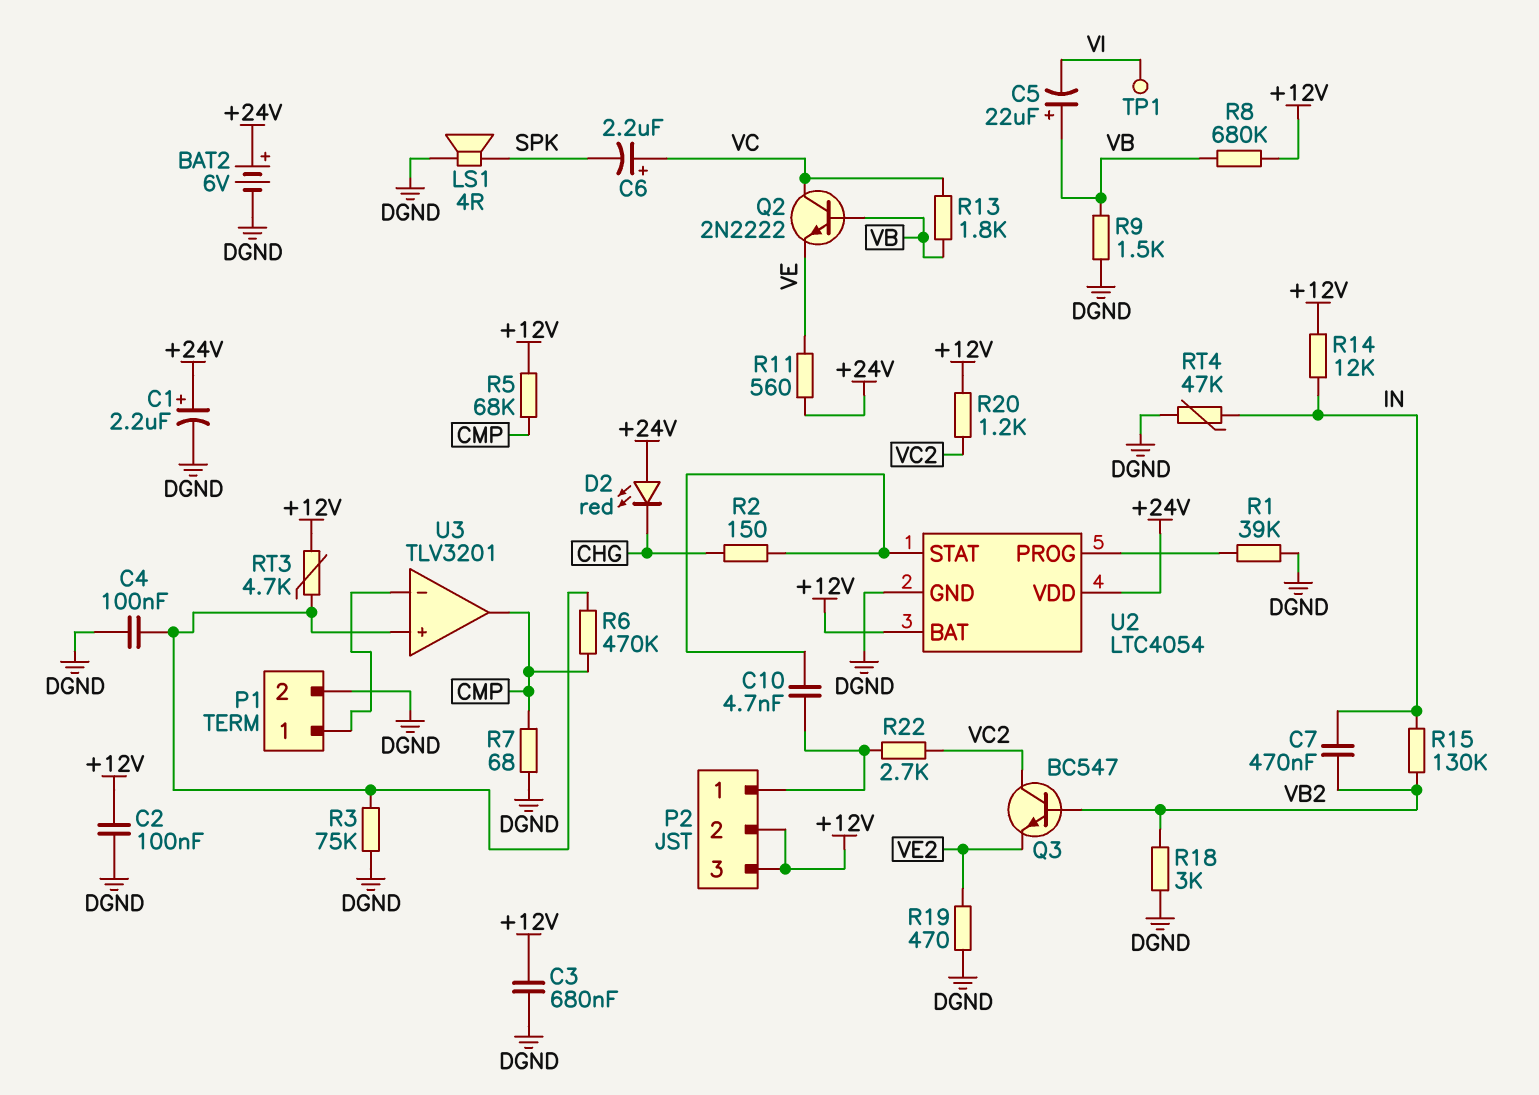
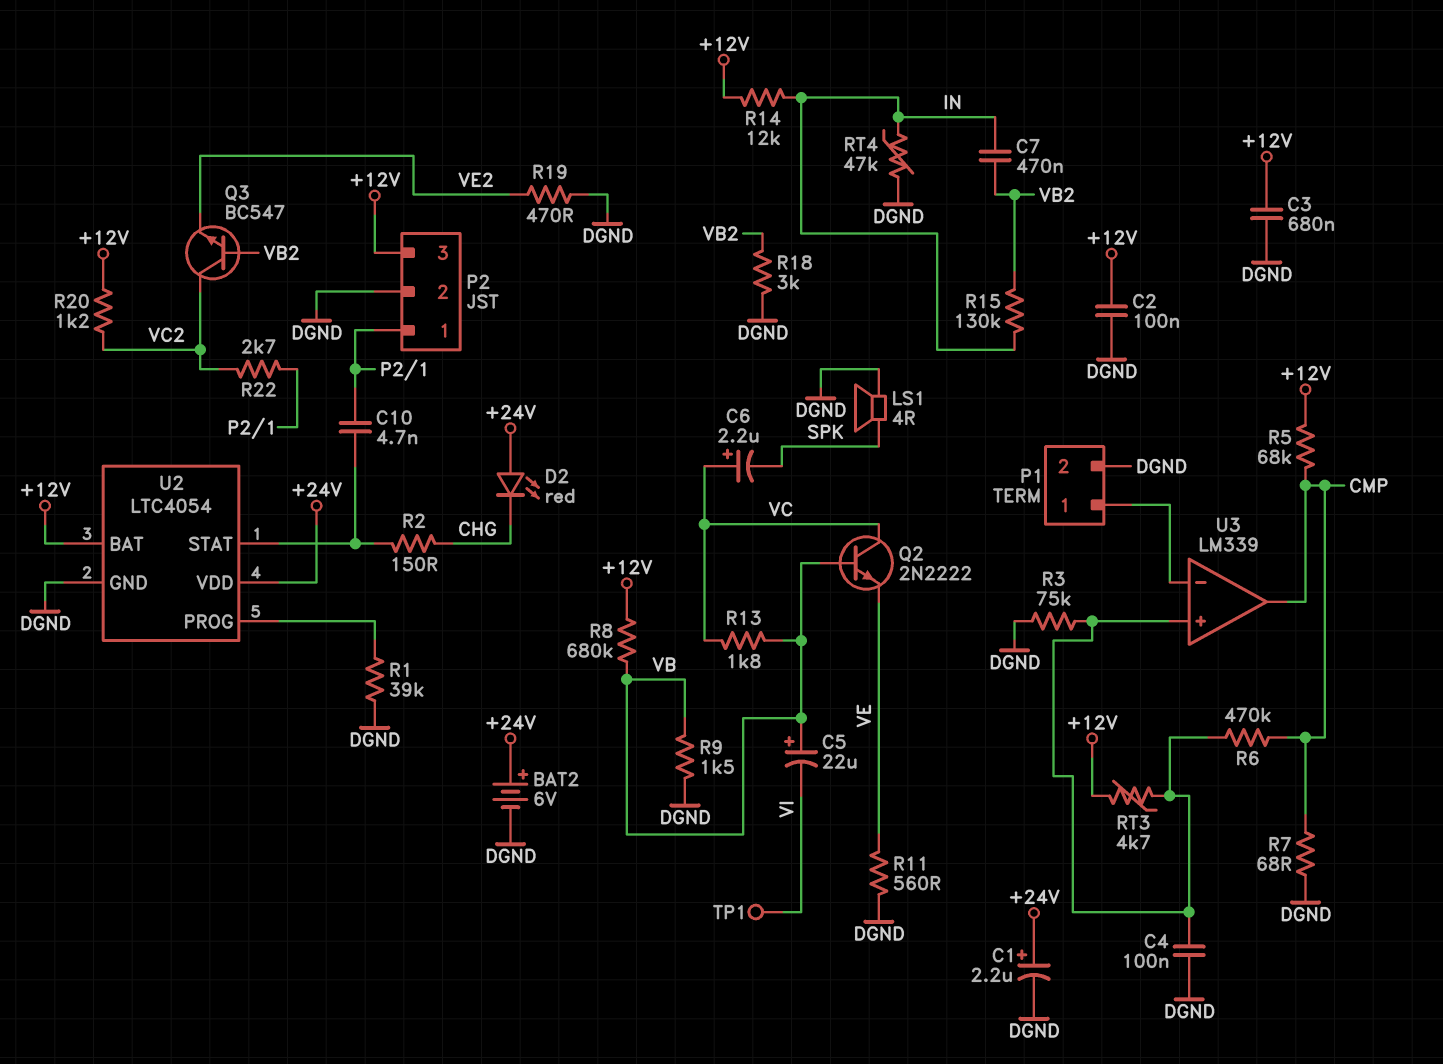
P2 pin 2: +12V -> DGND
R11: 560 (+24V, VE) -> 560 (DGND, VE)
U3: TLV3201 -> LM339

